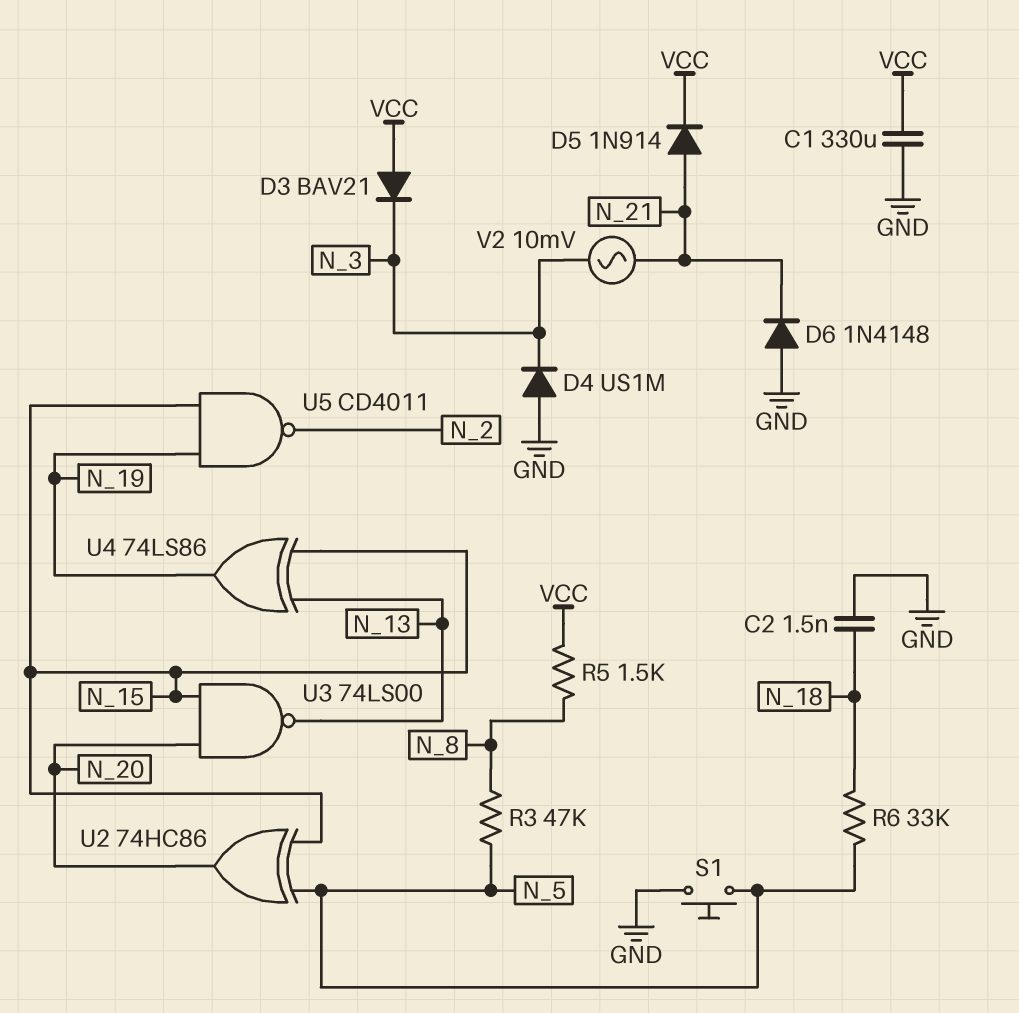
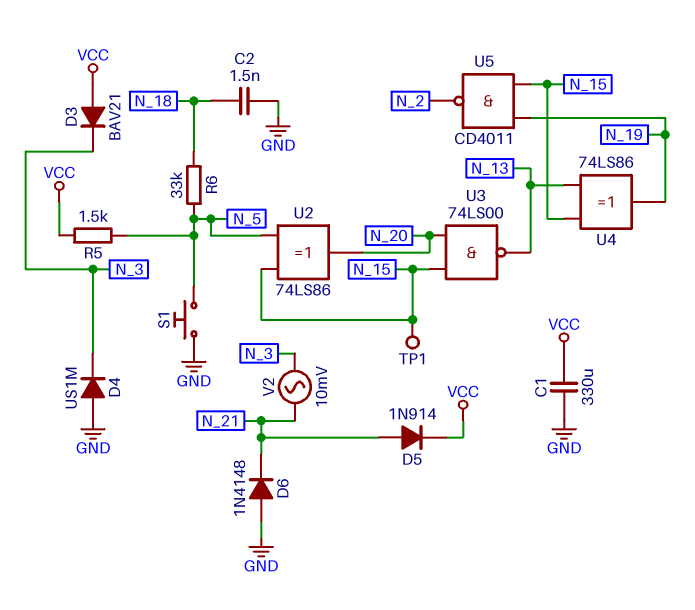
R3: 47k (N_5, N_8) -> none
R5: 1.5k (N_8, VCC) -> 1.5k (N_5, VCC)
TP1: none -> test point (N_15)
U2: XOR 74HC86 (in N_5, in N_15, out N_20) -> XOR 74LS86 (in N_5, in N_15, out N_20)

